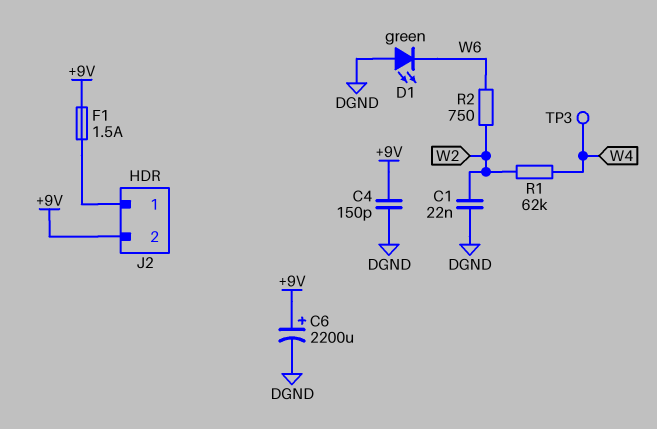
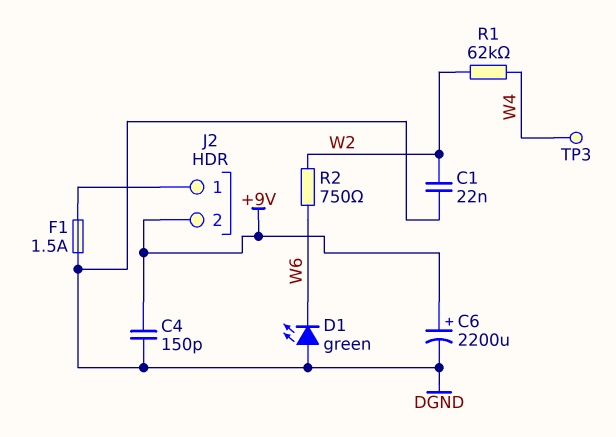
F1: 1.5A (+9V, J2/1) -> 1.5A (DGND, J2/1)

